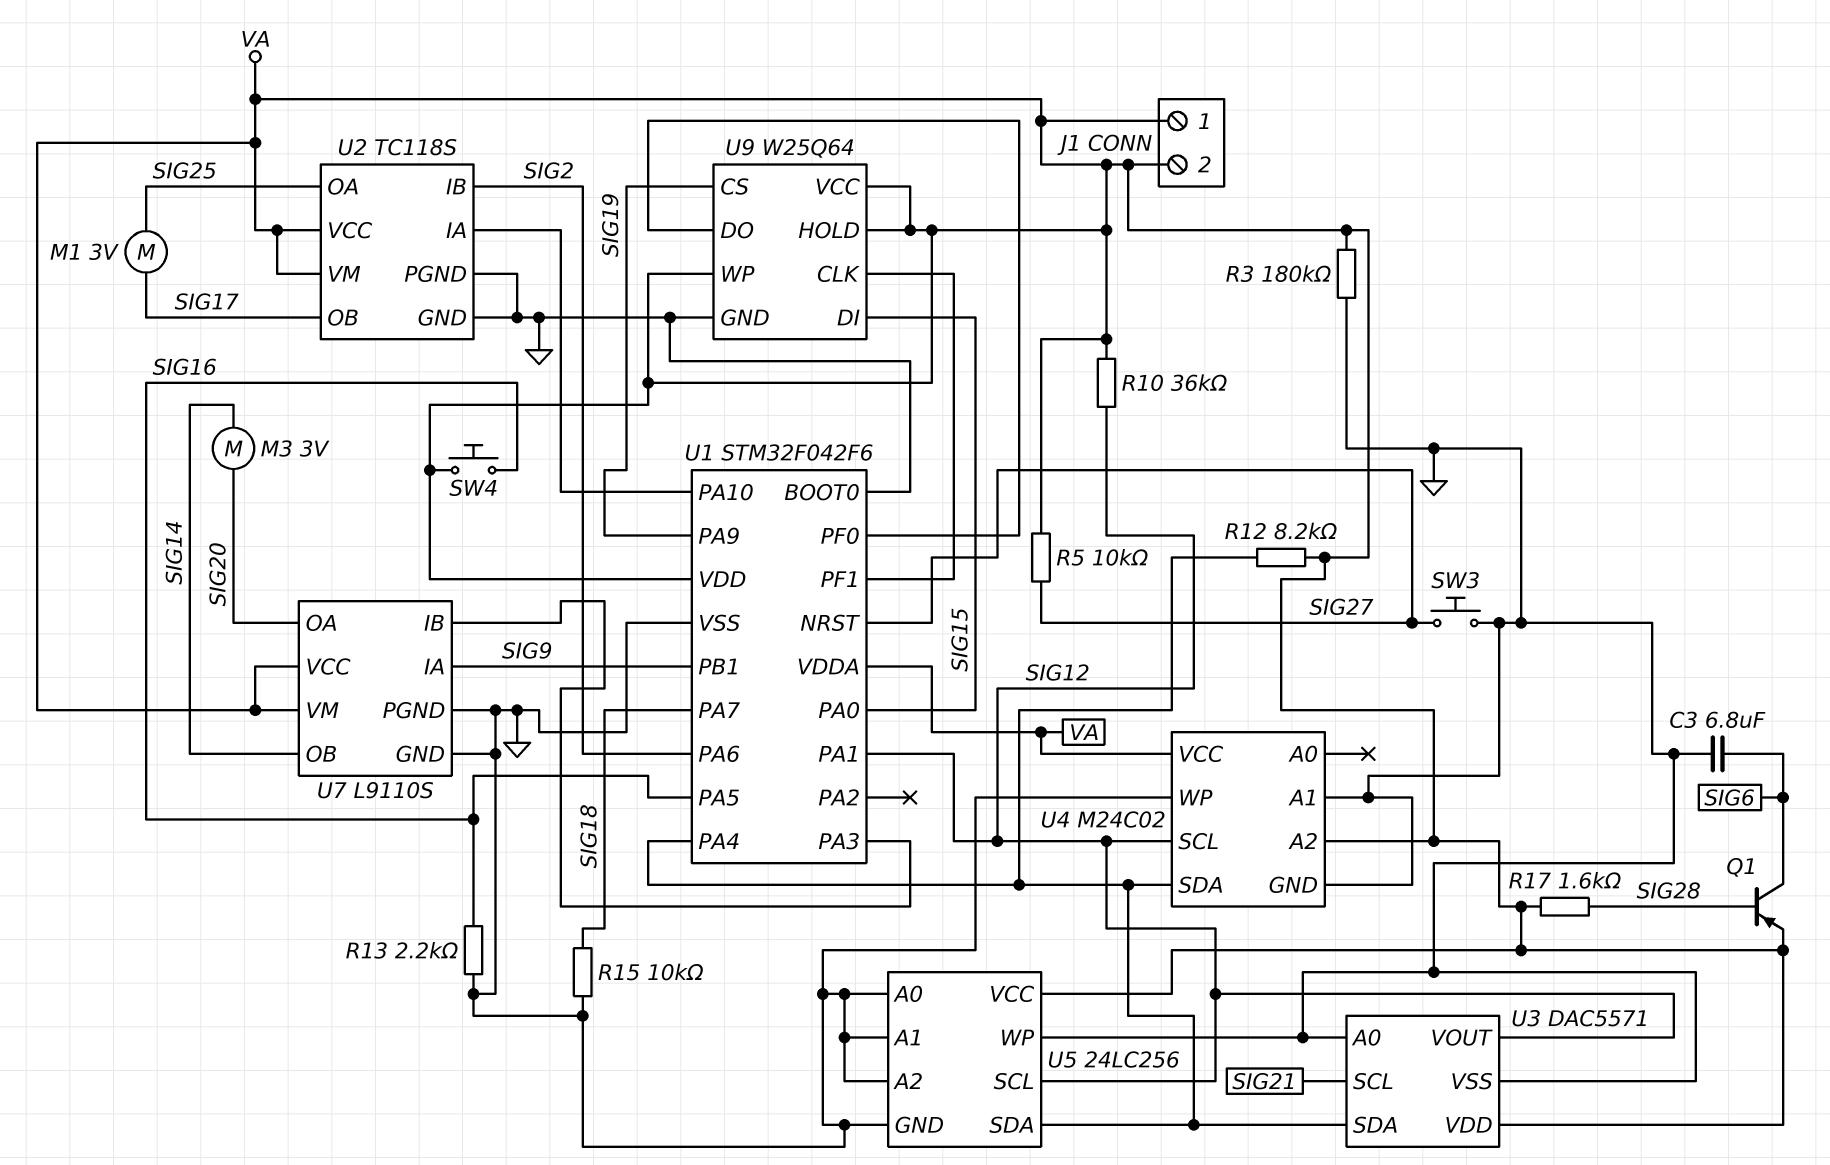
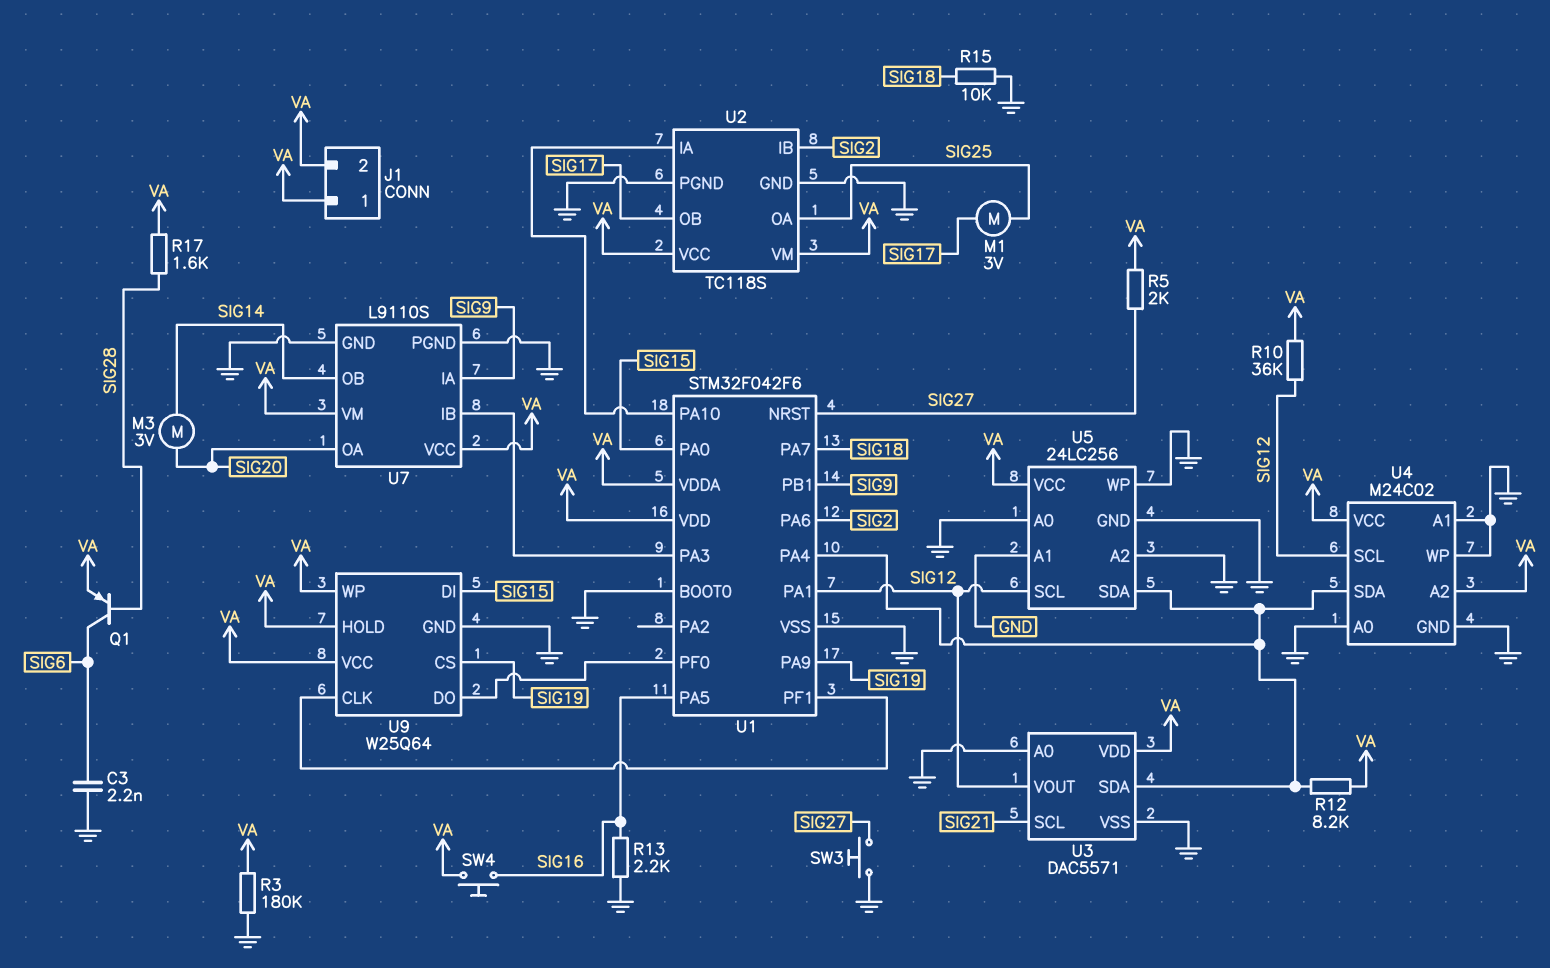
C3: 6.8uF (GND, SIG6) -> 2.2nF (GND, SIG6)
R5: 10k (SIG27, VA) -> 2k (SIG27, VA)
U4 pin A0: none -> GND

